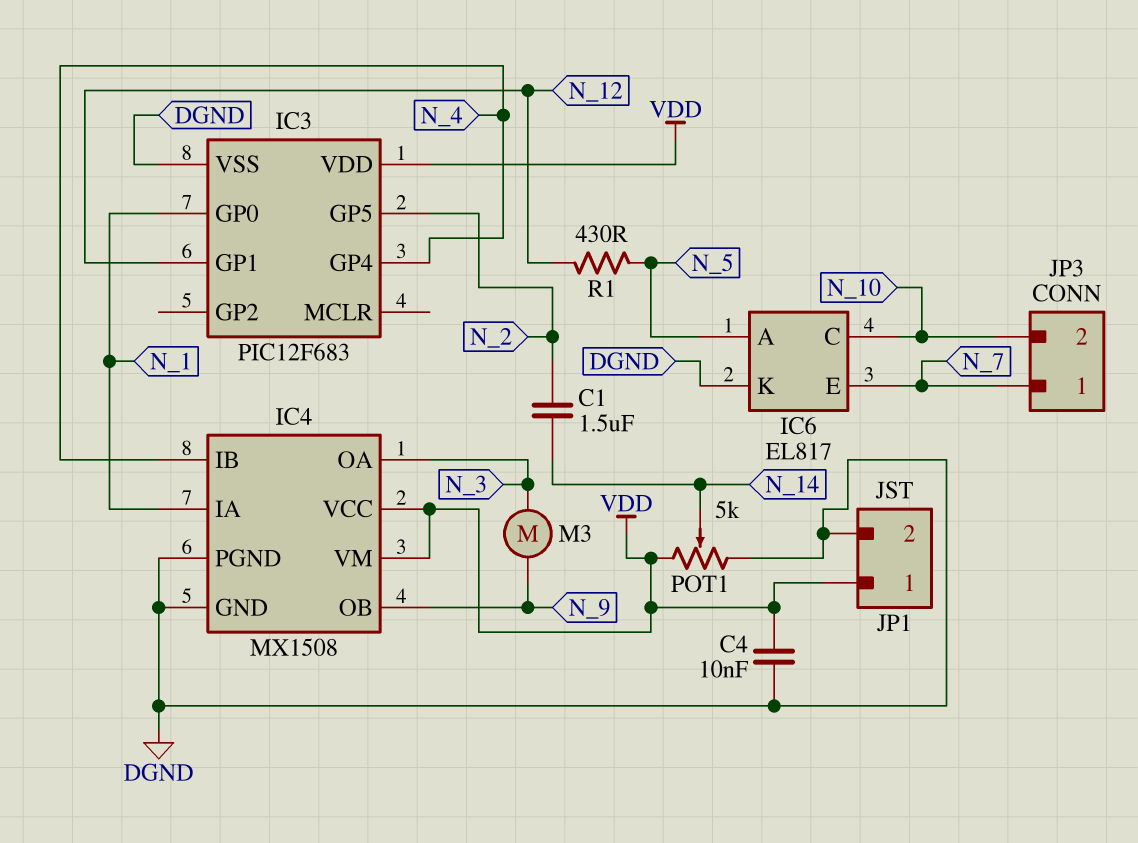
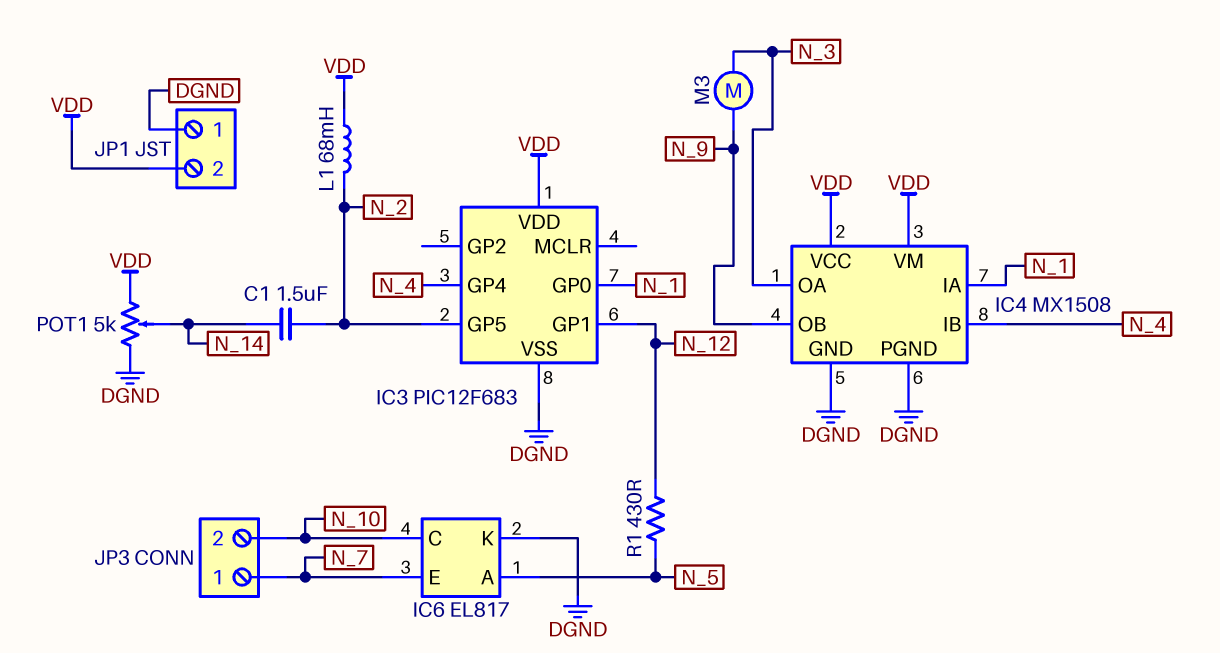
C4: 10nF (DGND, VDD) -> none
JP1 pin 1: VDD -> DGND
JP1 pin 2: DGND -> VDD
L1: none -> 68mH (N_2, VDD)

